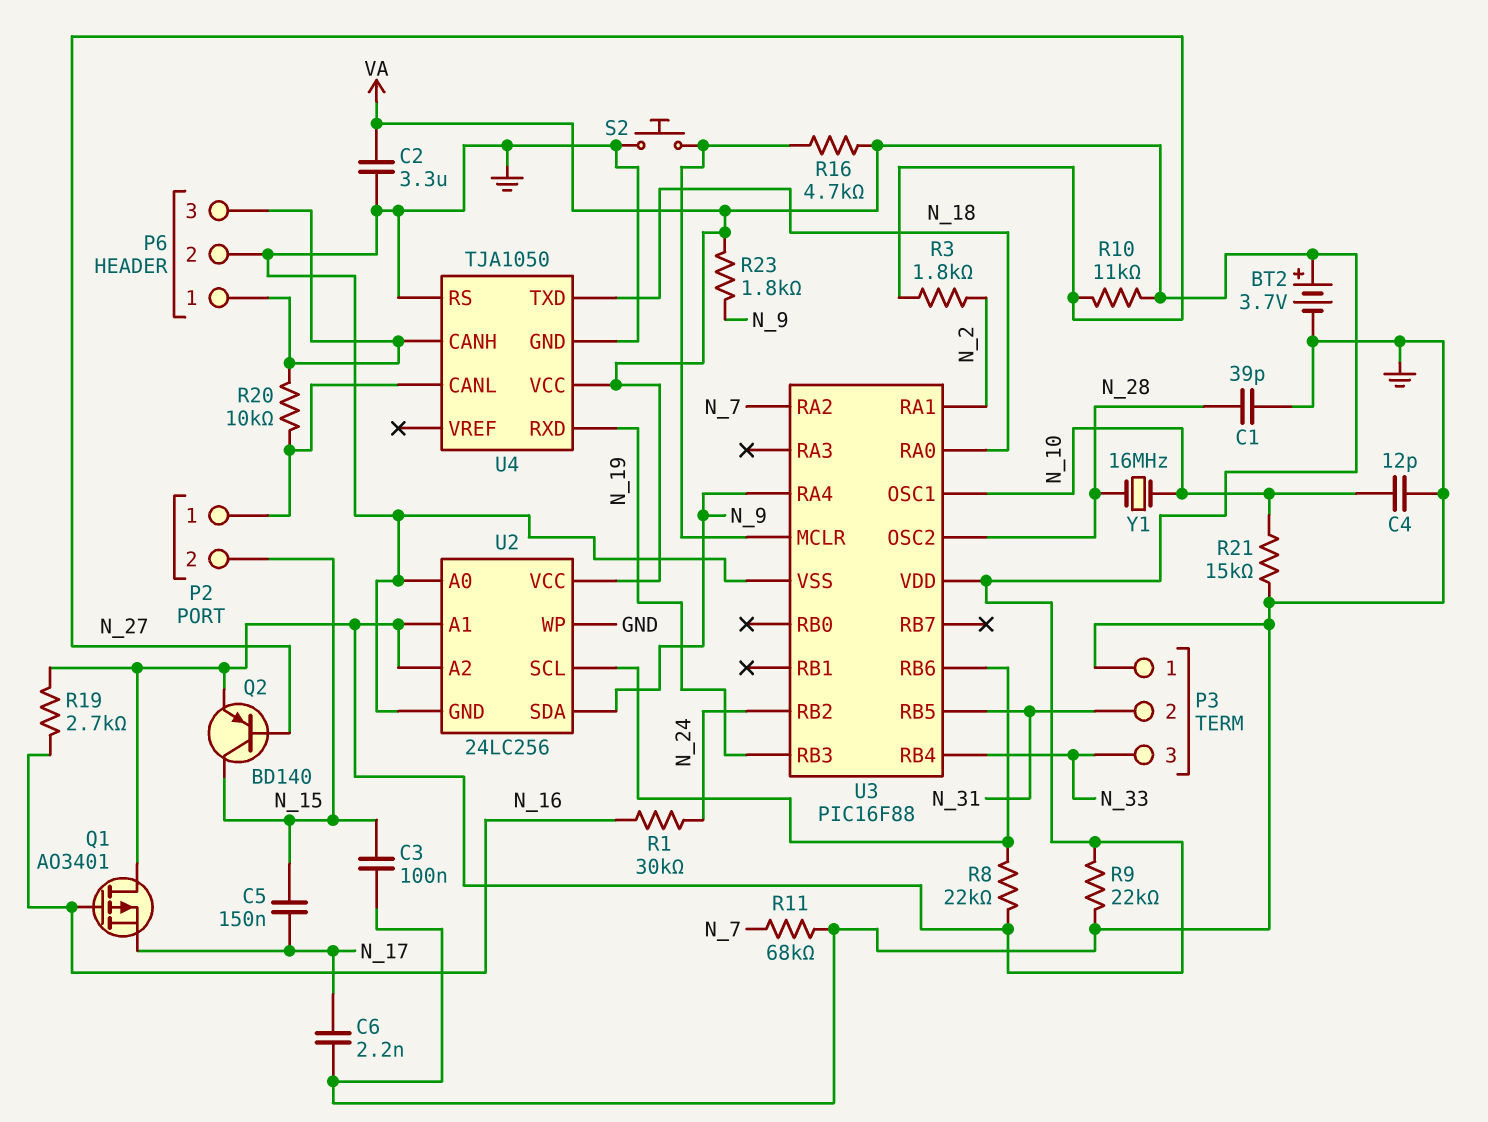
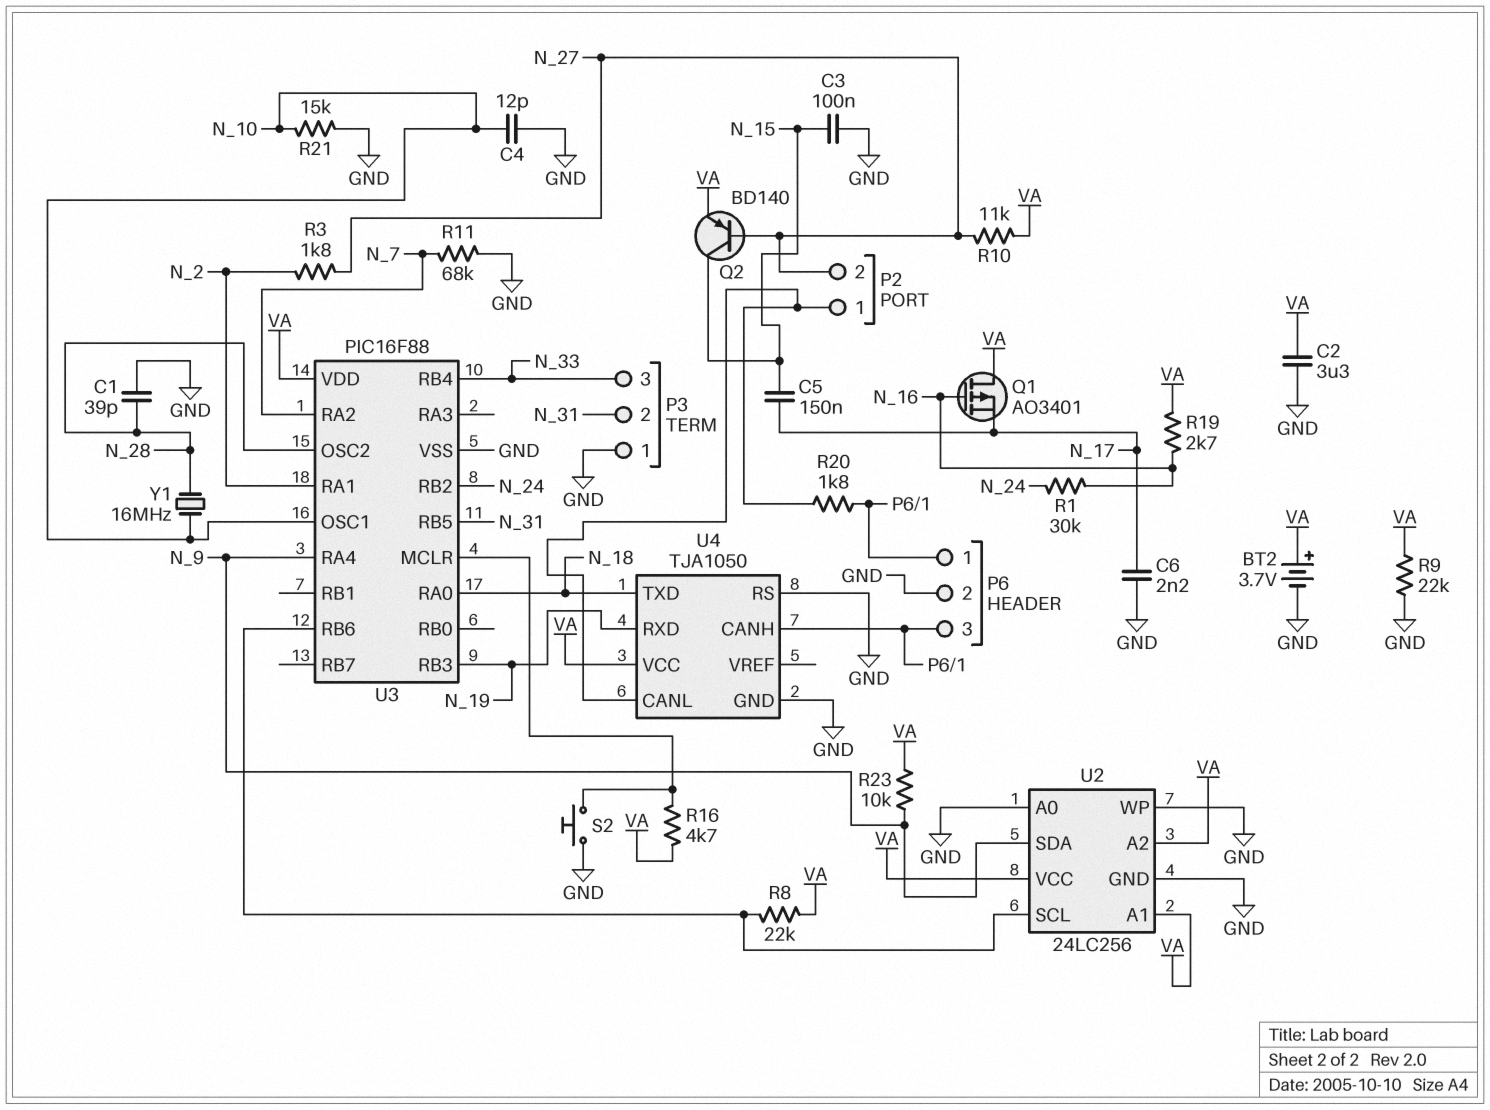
P2 pin 2: N_15 -> N_27
R20: 10k (P2/1, P6/1) -> 1.8k (P2/1, P6/1)
R23: 1.8k (N_9, VA) -> 10k (N_9, VA)

